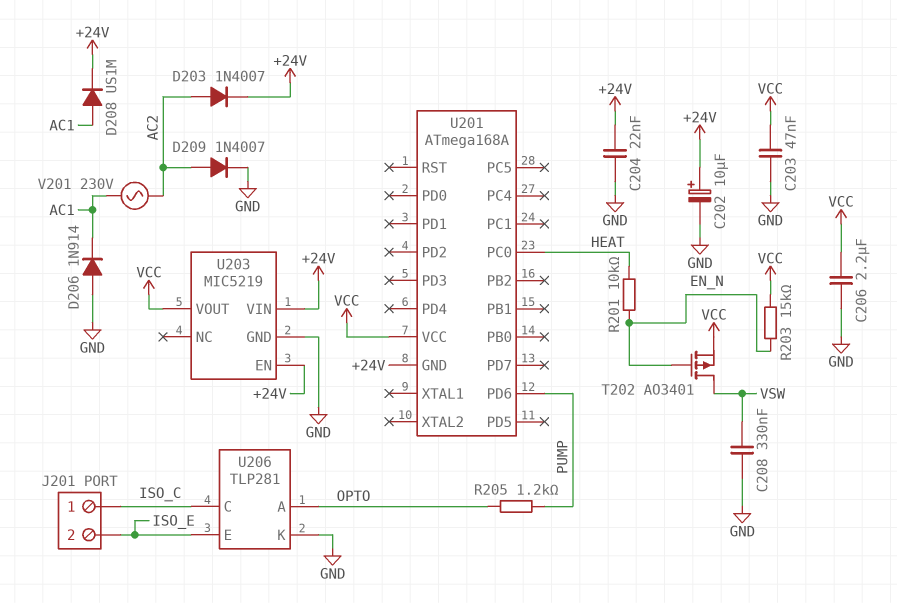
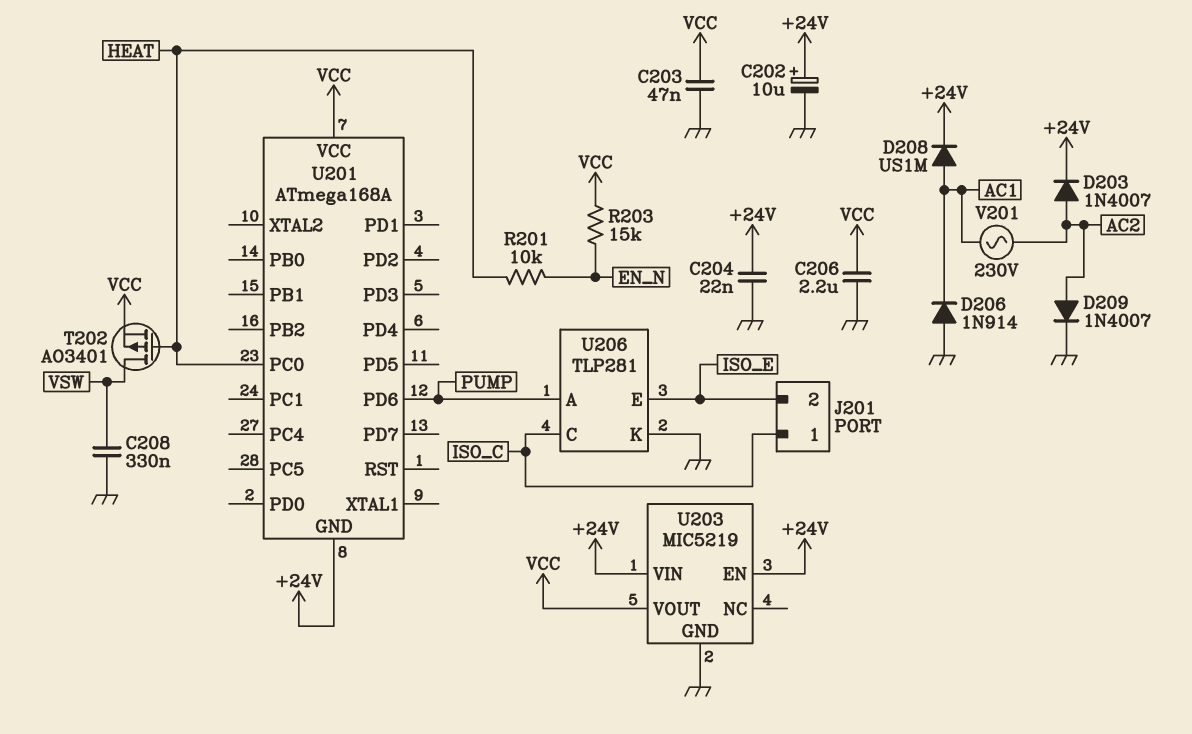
R205: 1.2k (OPTO, PUMP) -> none
T202: PMOS AO3401 (G EN_N, D VSW, S VCC) -> PMOS AO3401 (G HEAT, D VSW, S VCC)
U206 pin A: OPTO -> PUMP

